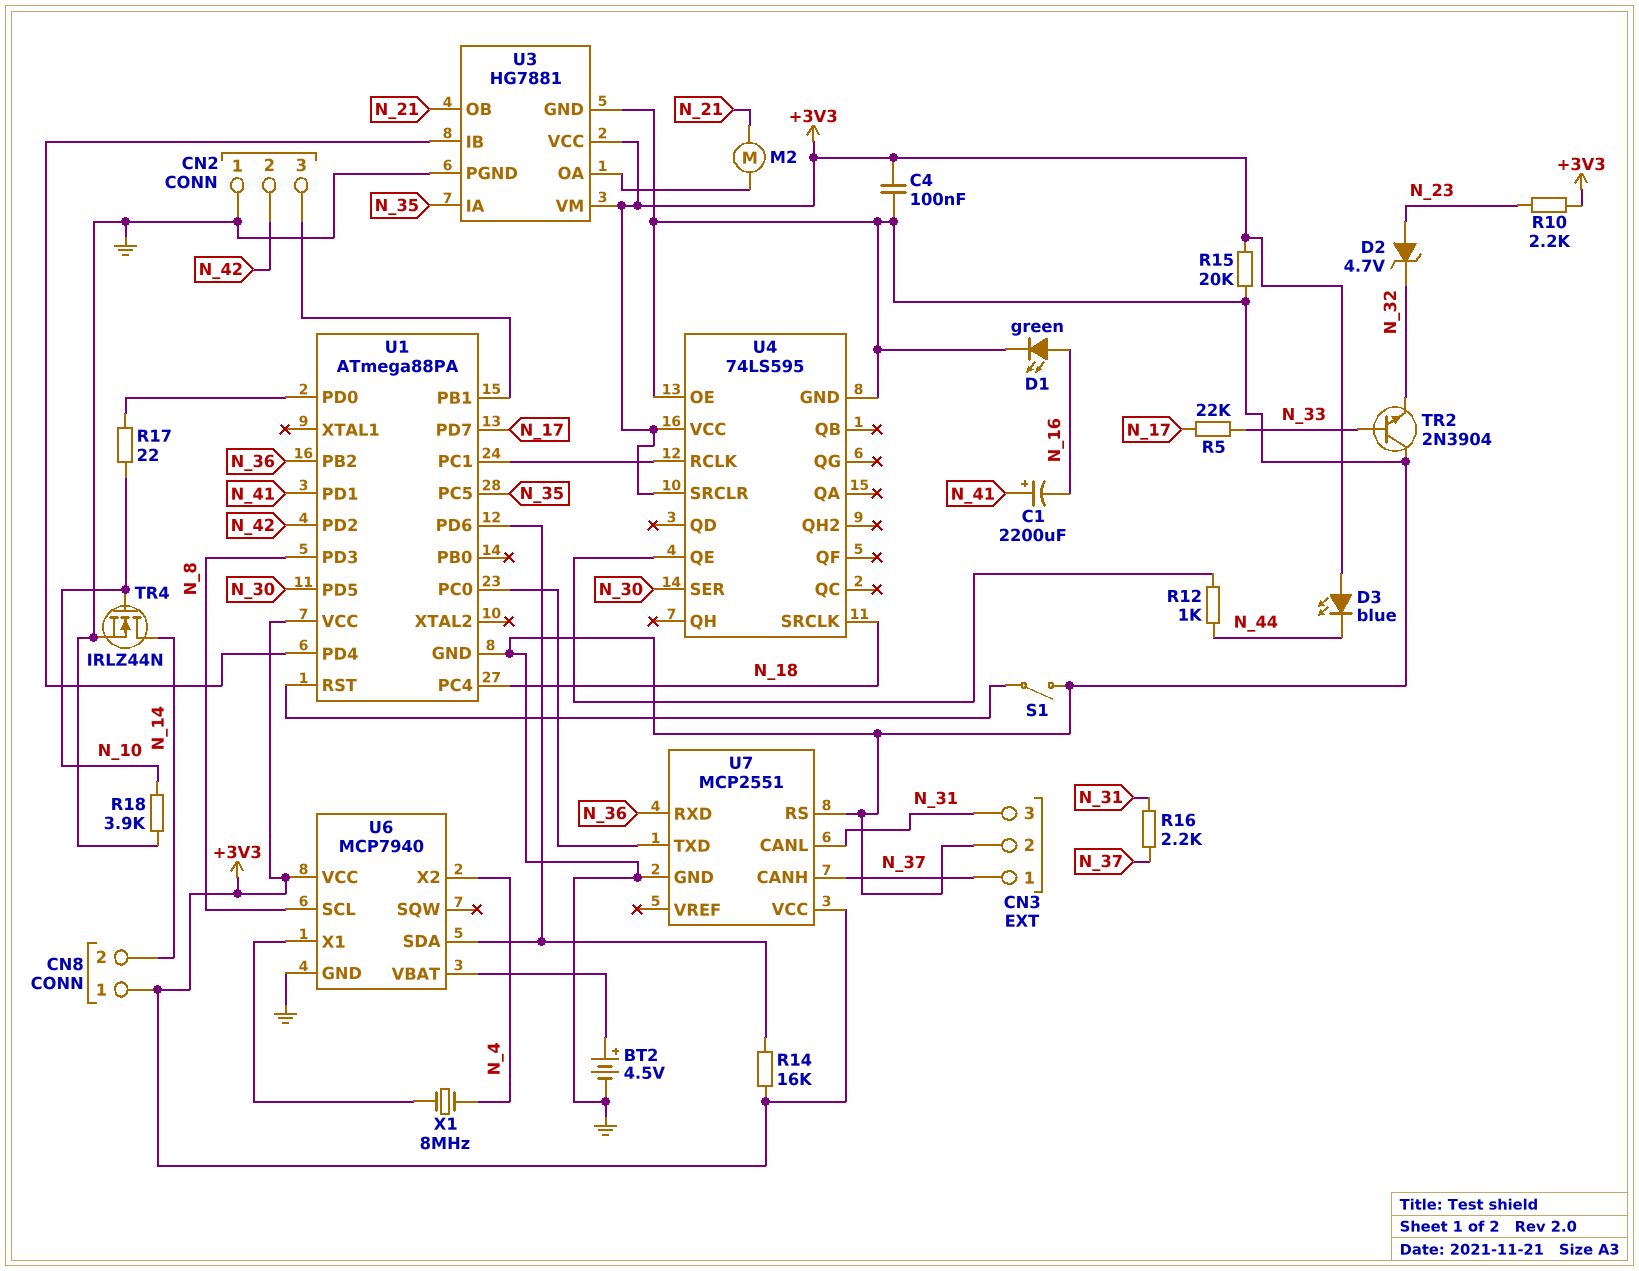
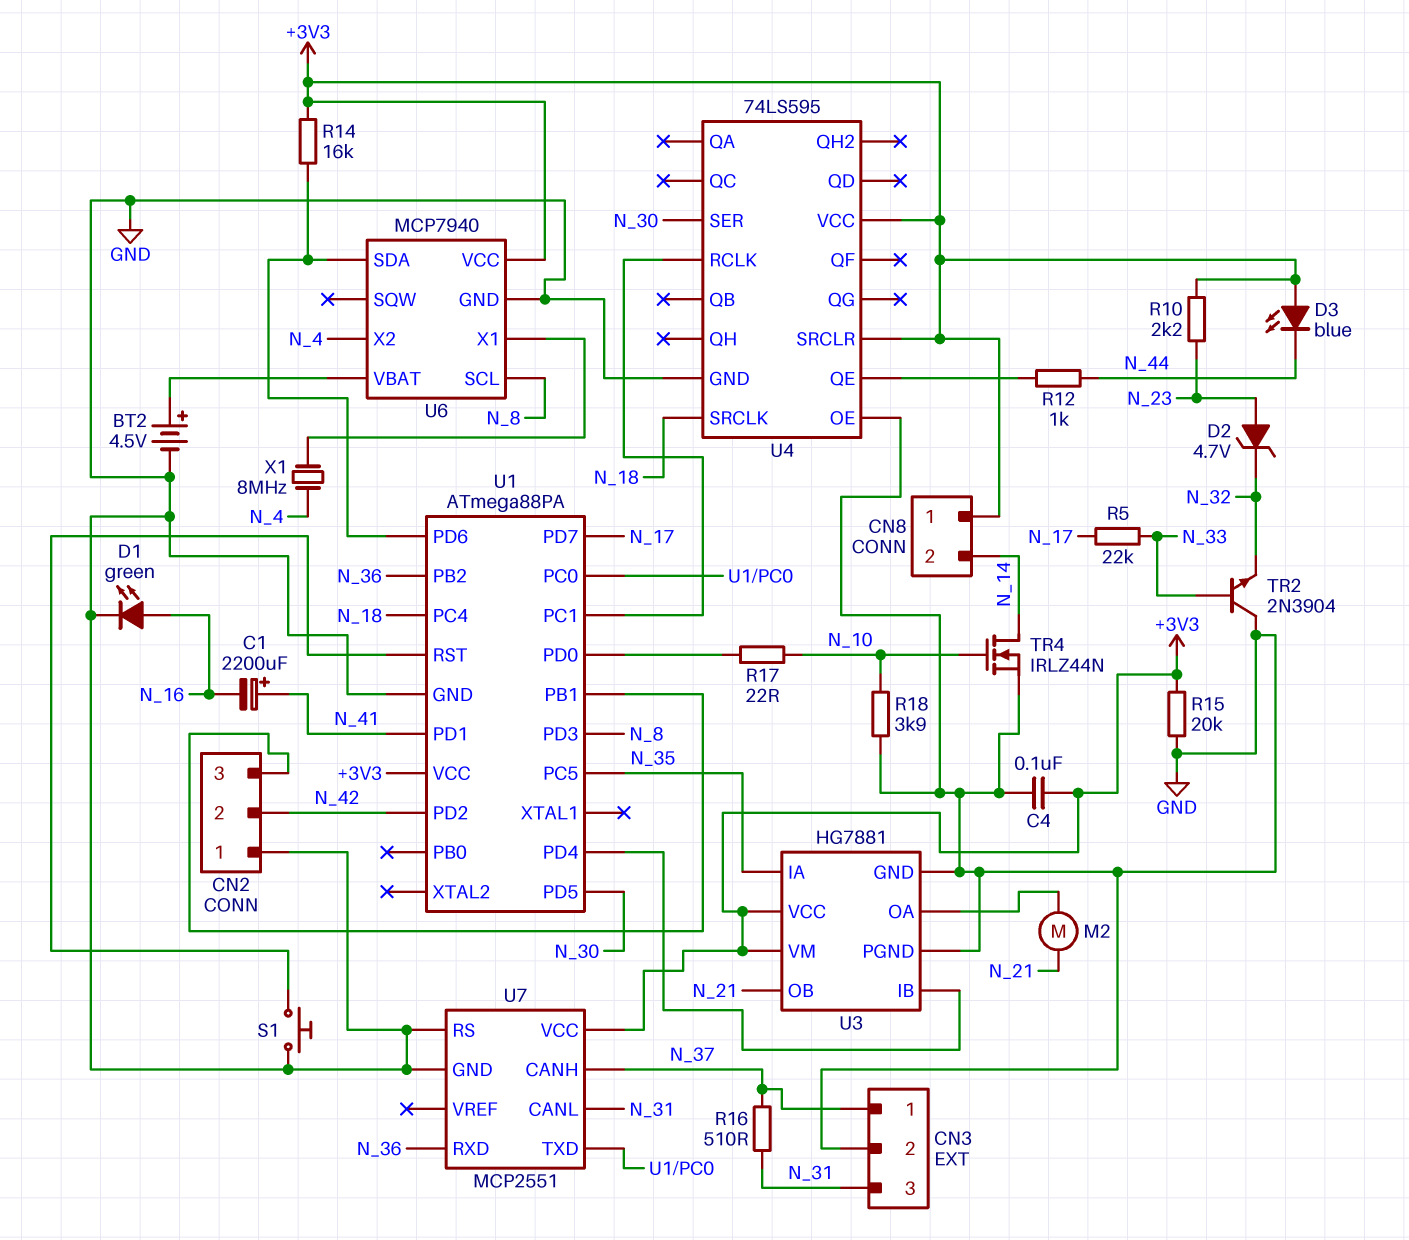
R16: 2.2k (N_31, N_37) -> 510 (N_31, N_37)
S1: switch (GND, U1/RST) -> button (GND, U1/RST)

